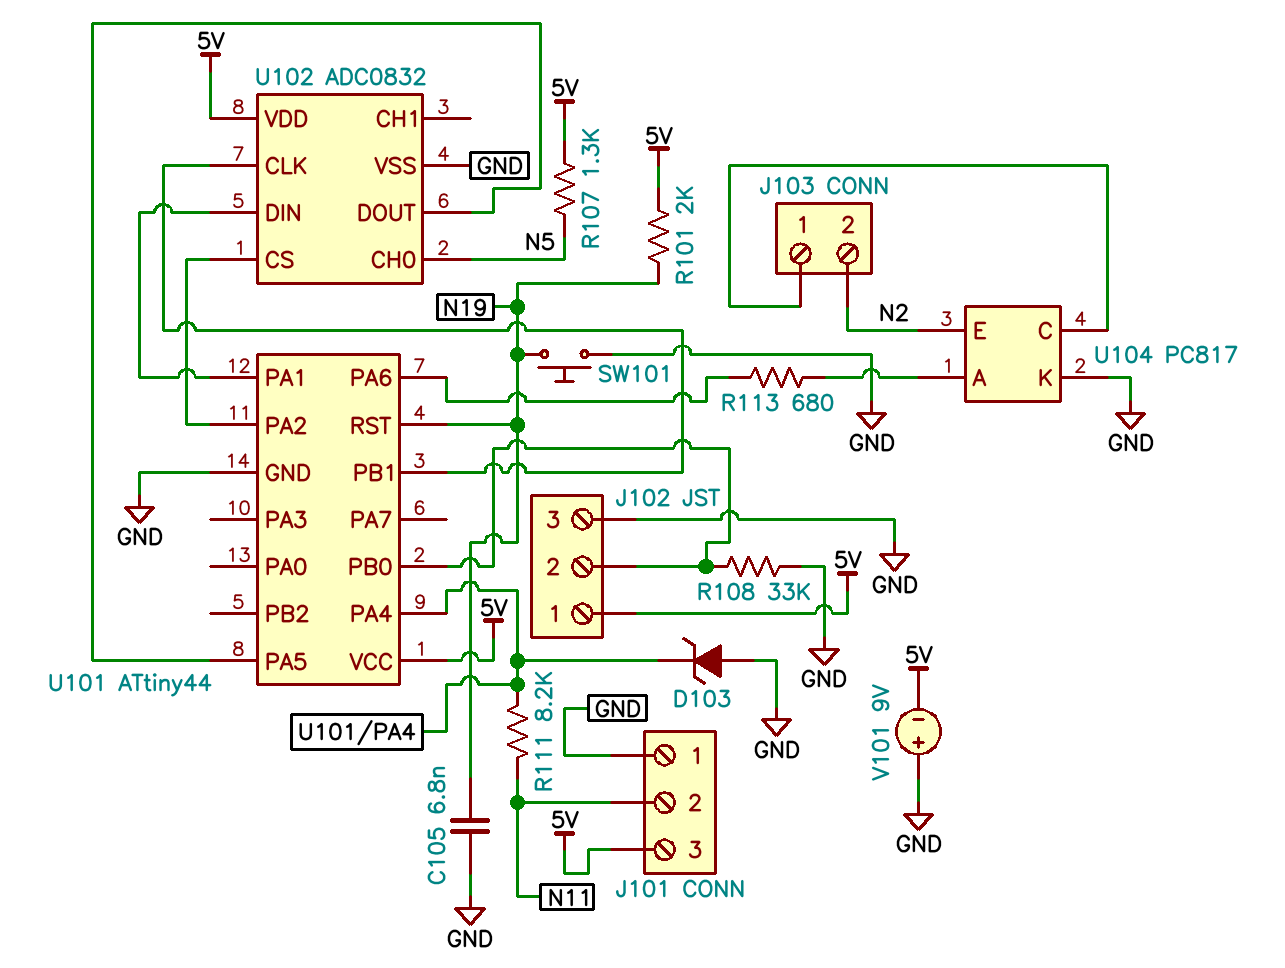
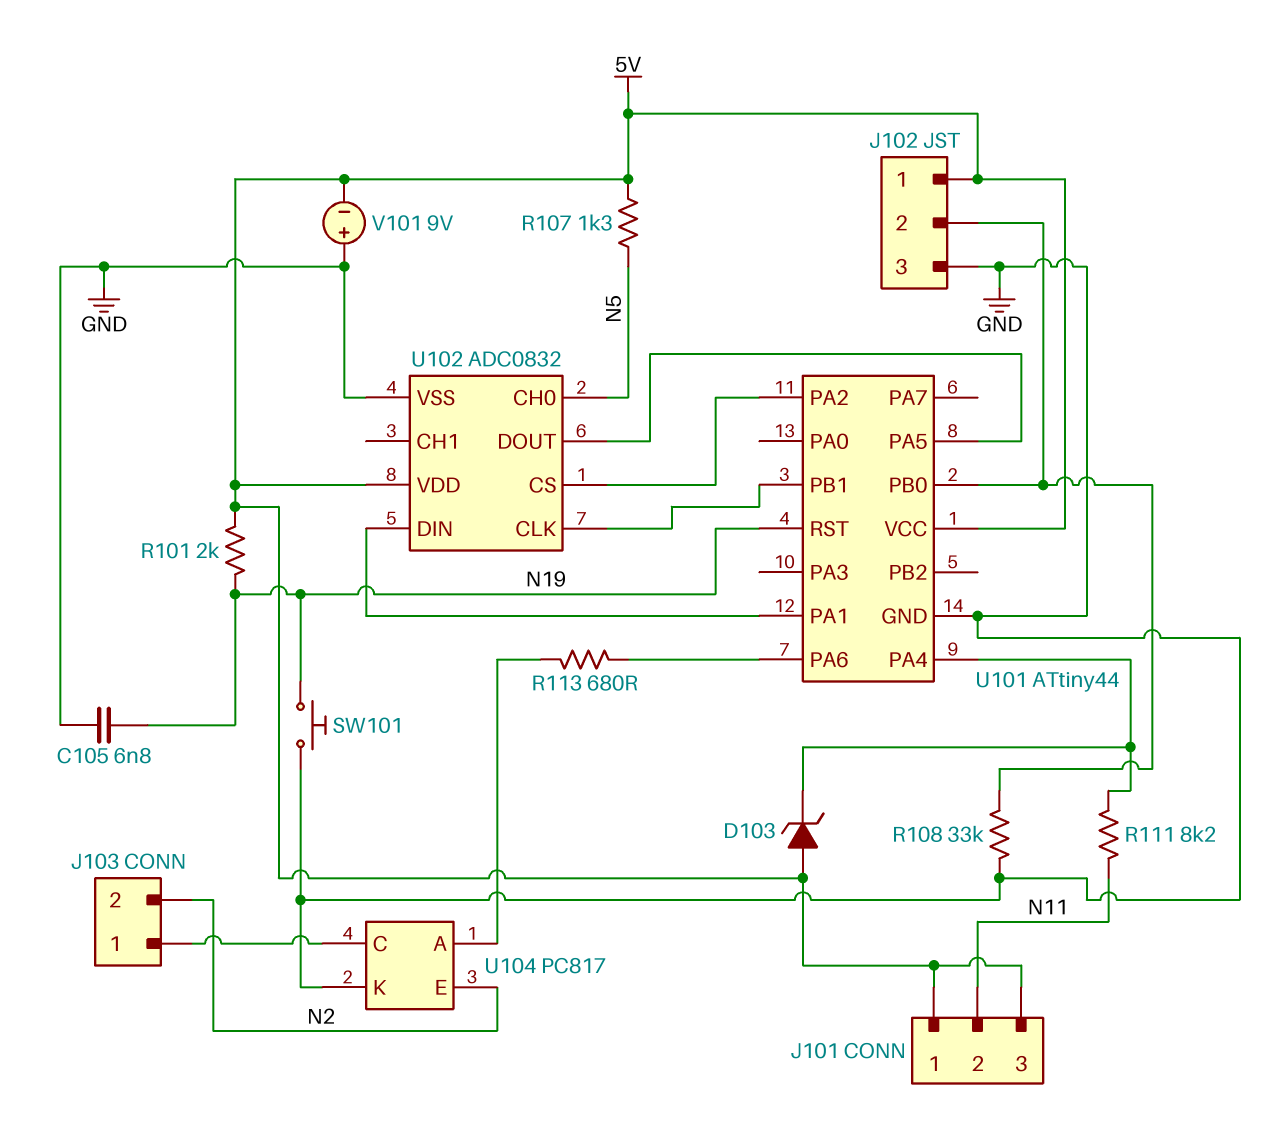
D103: zener (A GND, K U101/PA4) -> zener (A 5V, K U101/PA4)
J101 pin 1: GND -> 5V

